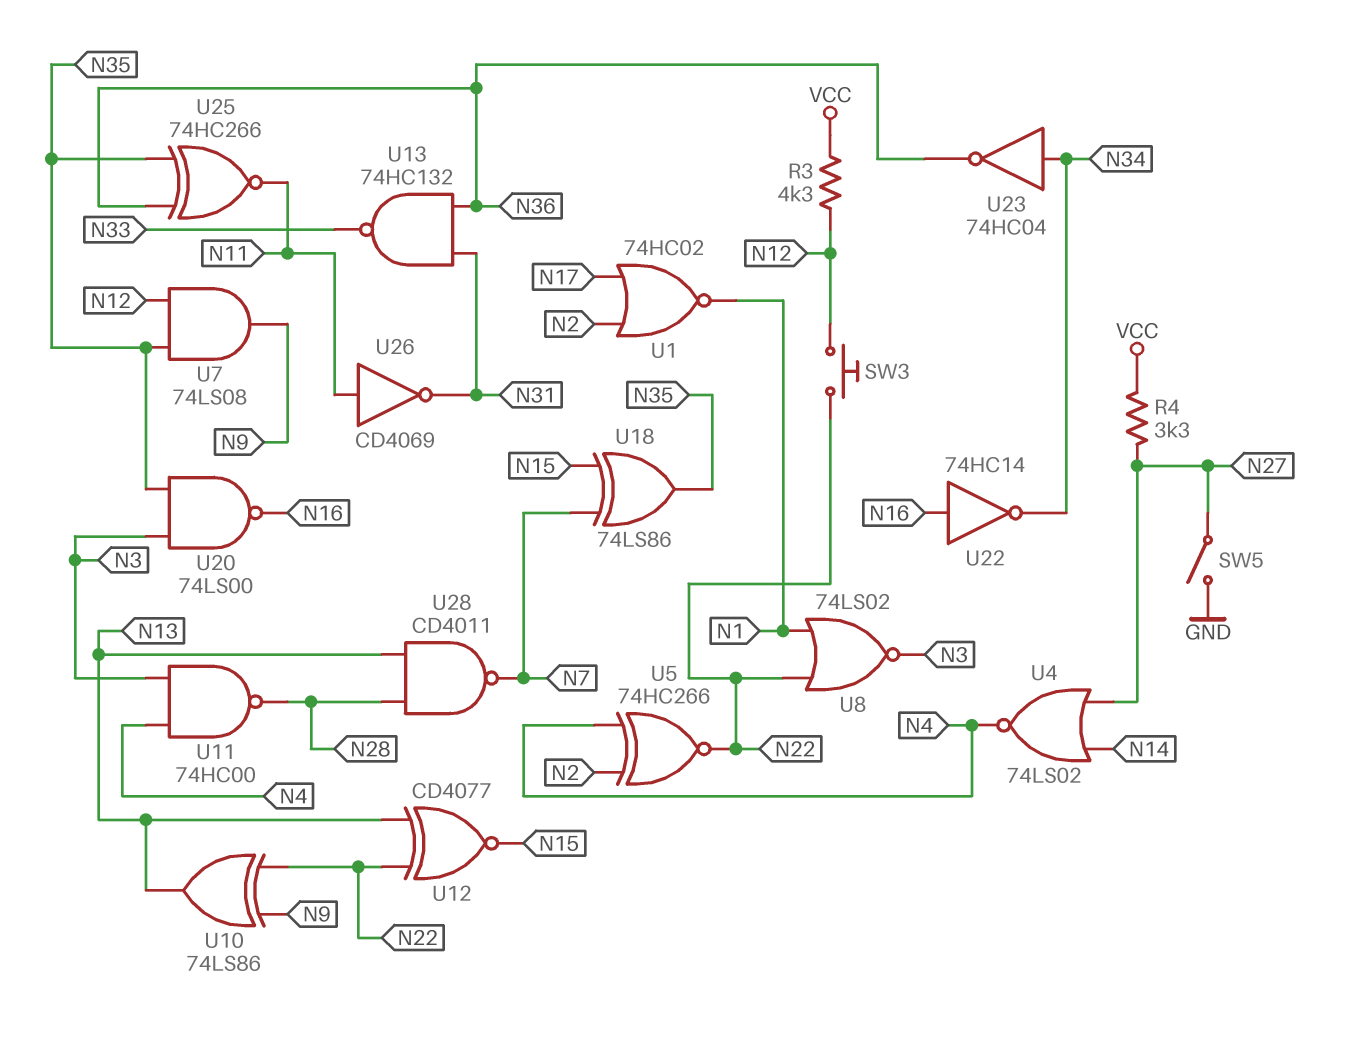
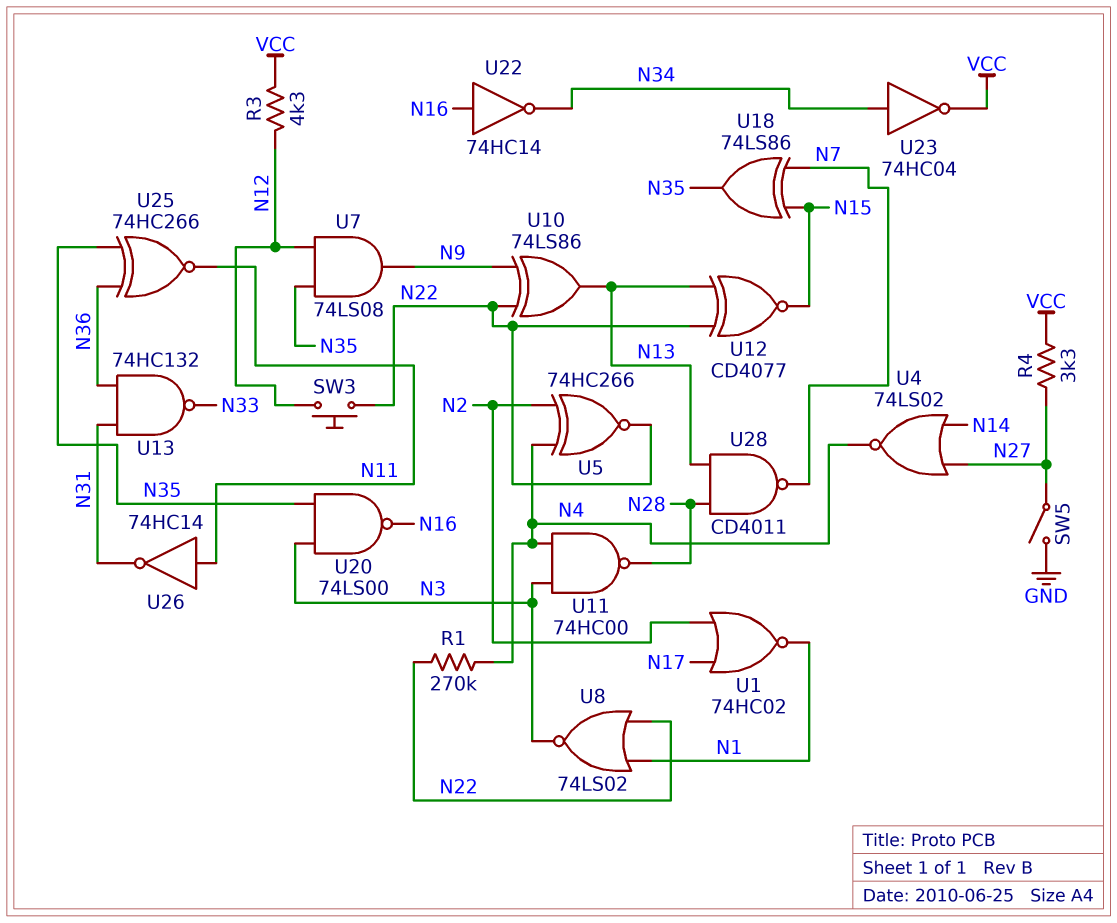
R1: none -> 270k (N4, N22)
U23: NOT 74HC04 (in N34, out N36) -> NOT 74HC04 (in N34, out VCC)
U26: NOT CD4069 (in N11, out N31) -> NOT 74HC14 (in N11, out N31)

